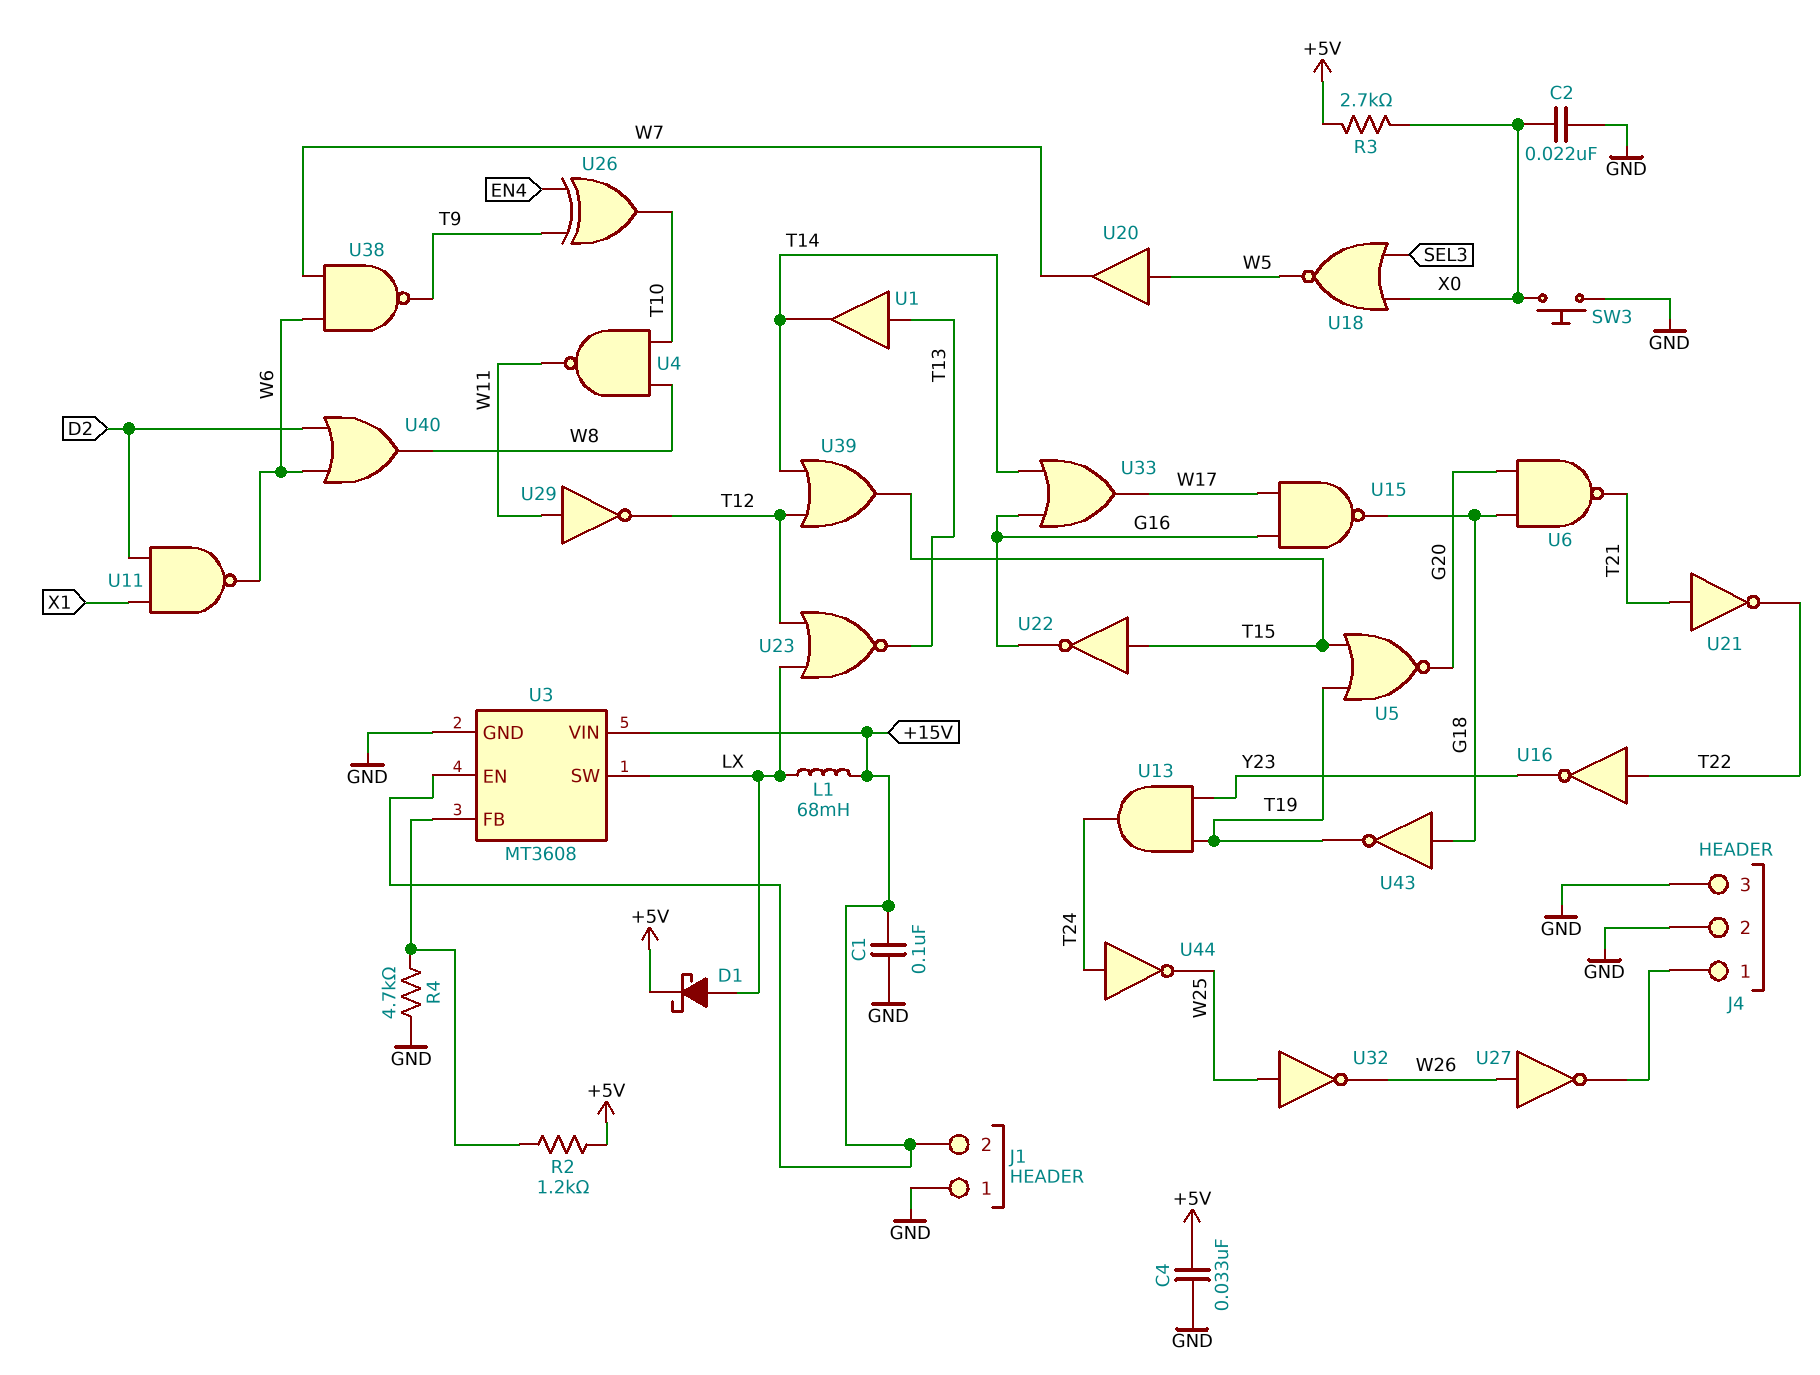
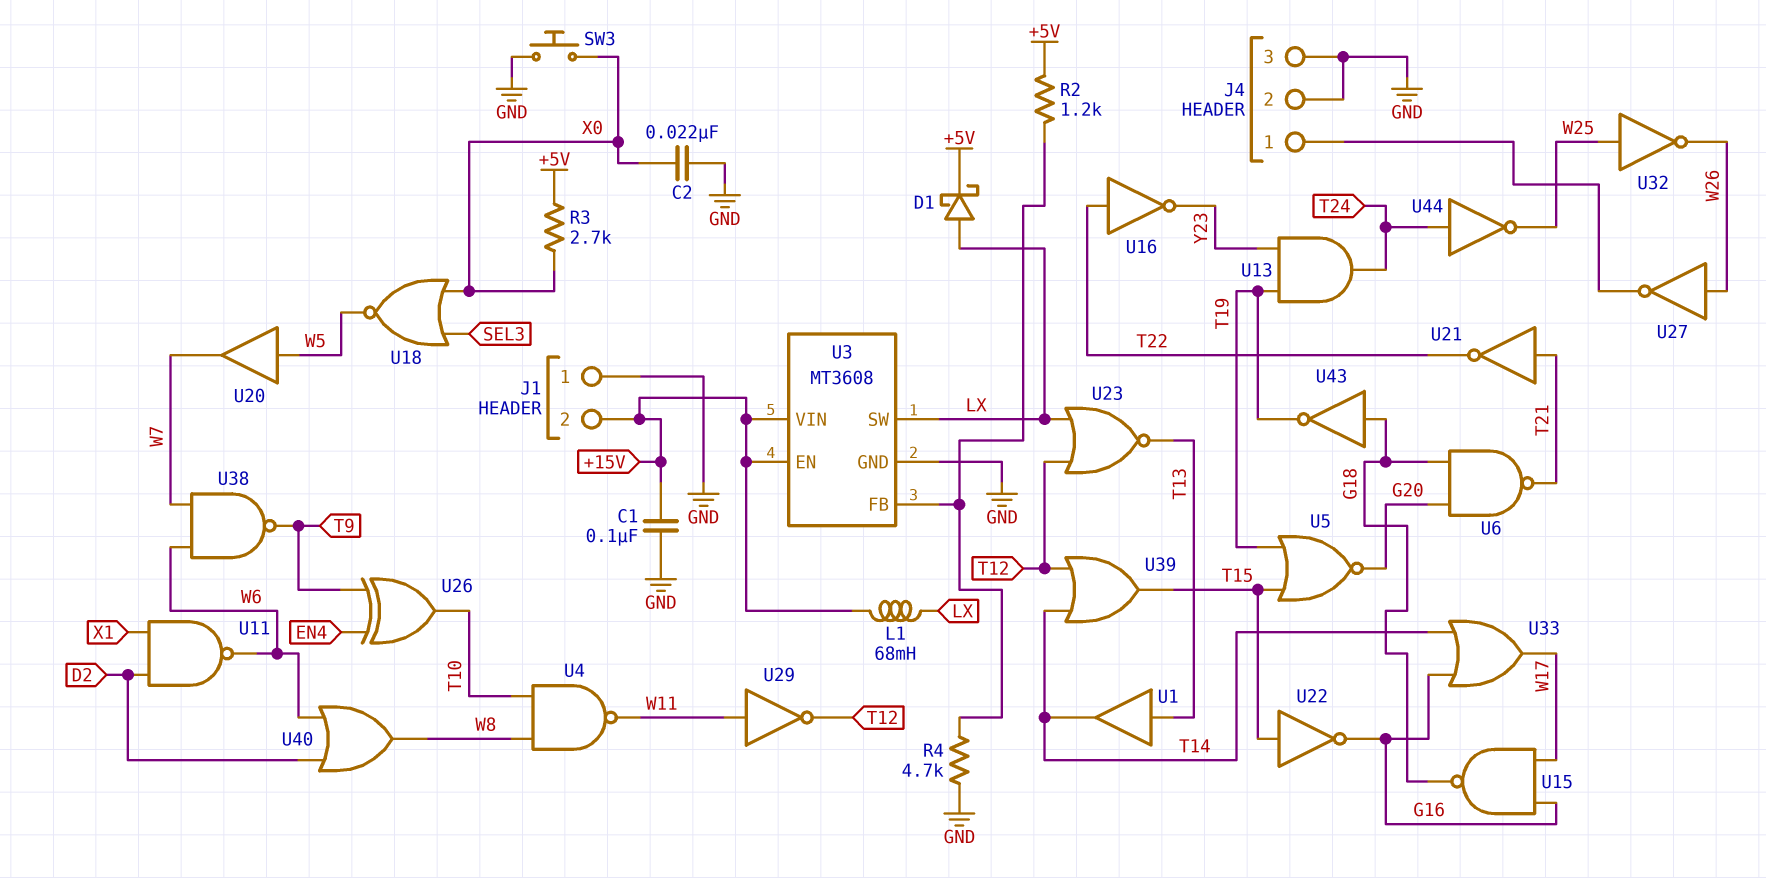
C4: 33nF (+5V, GND) -> none

